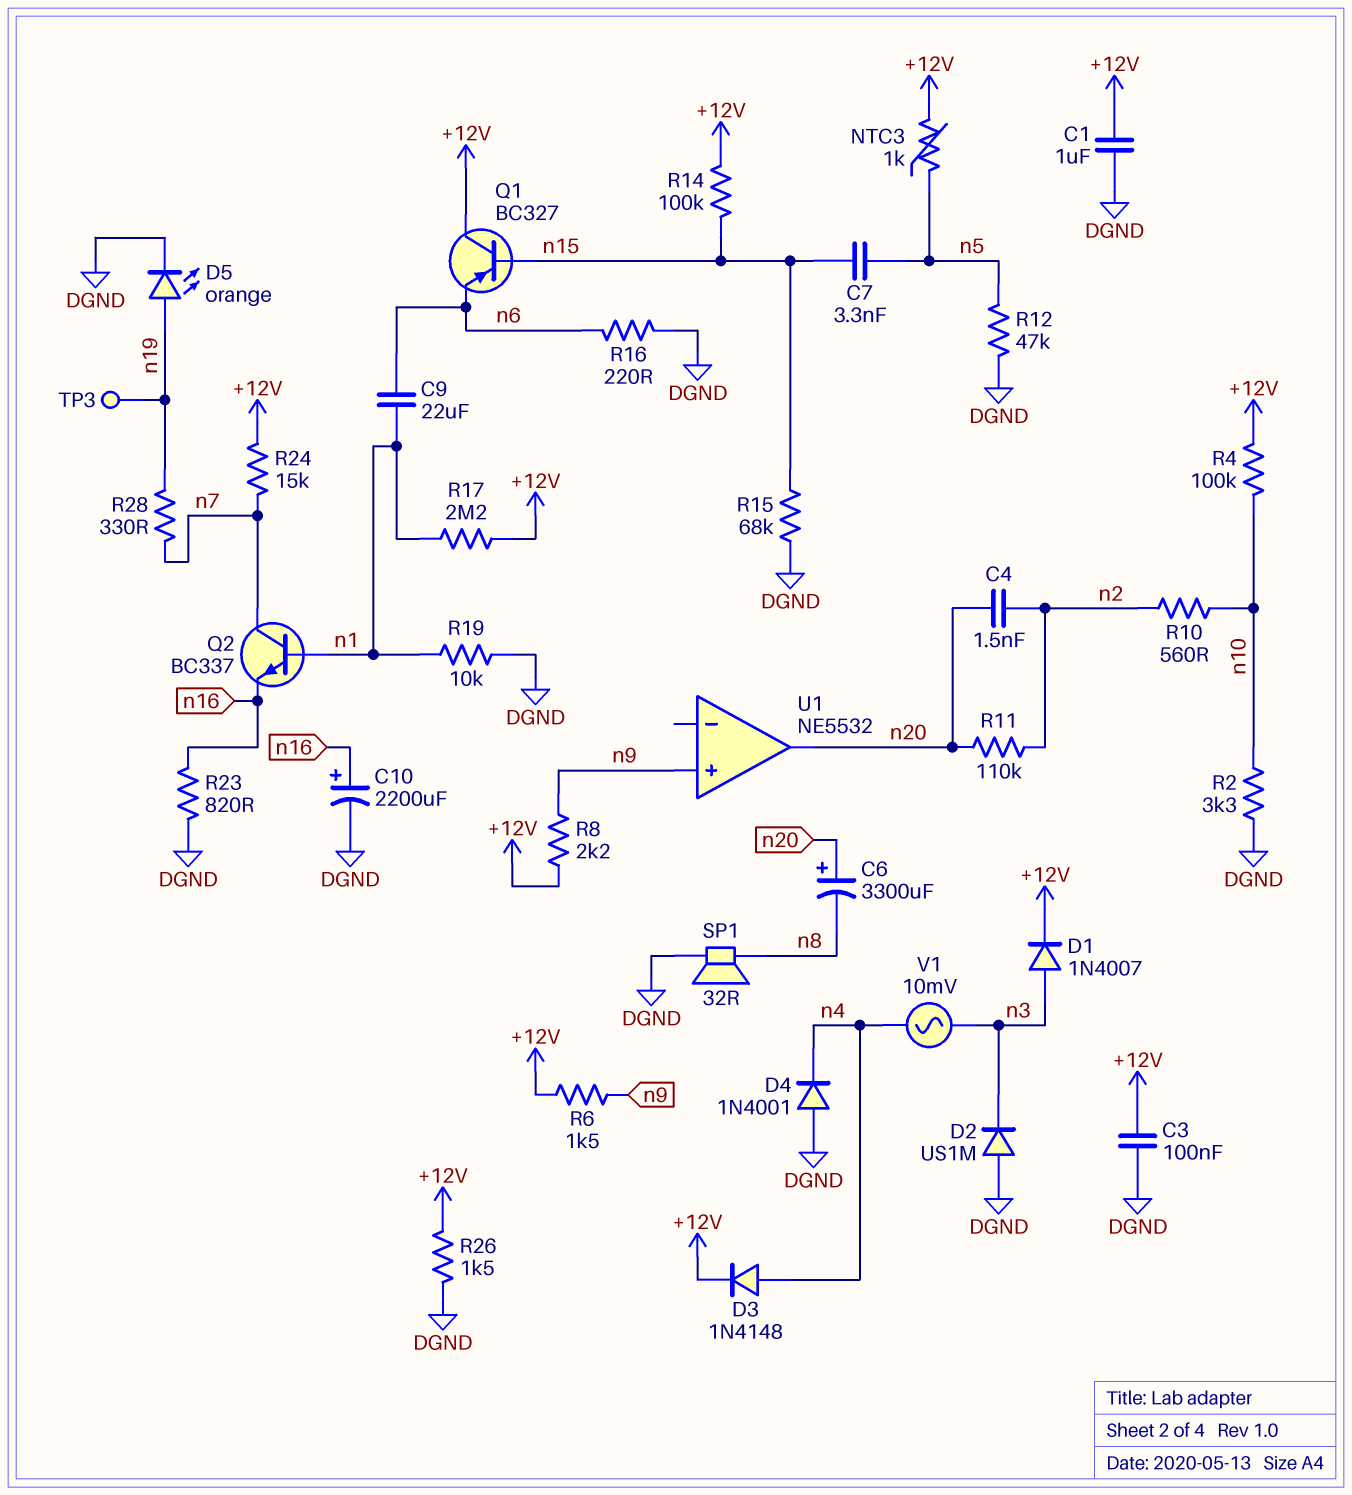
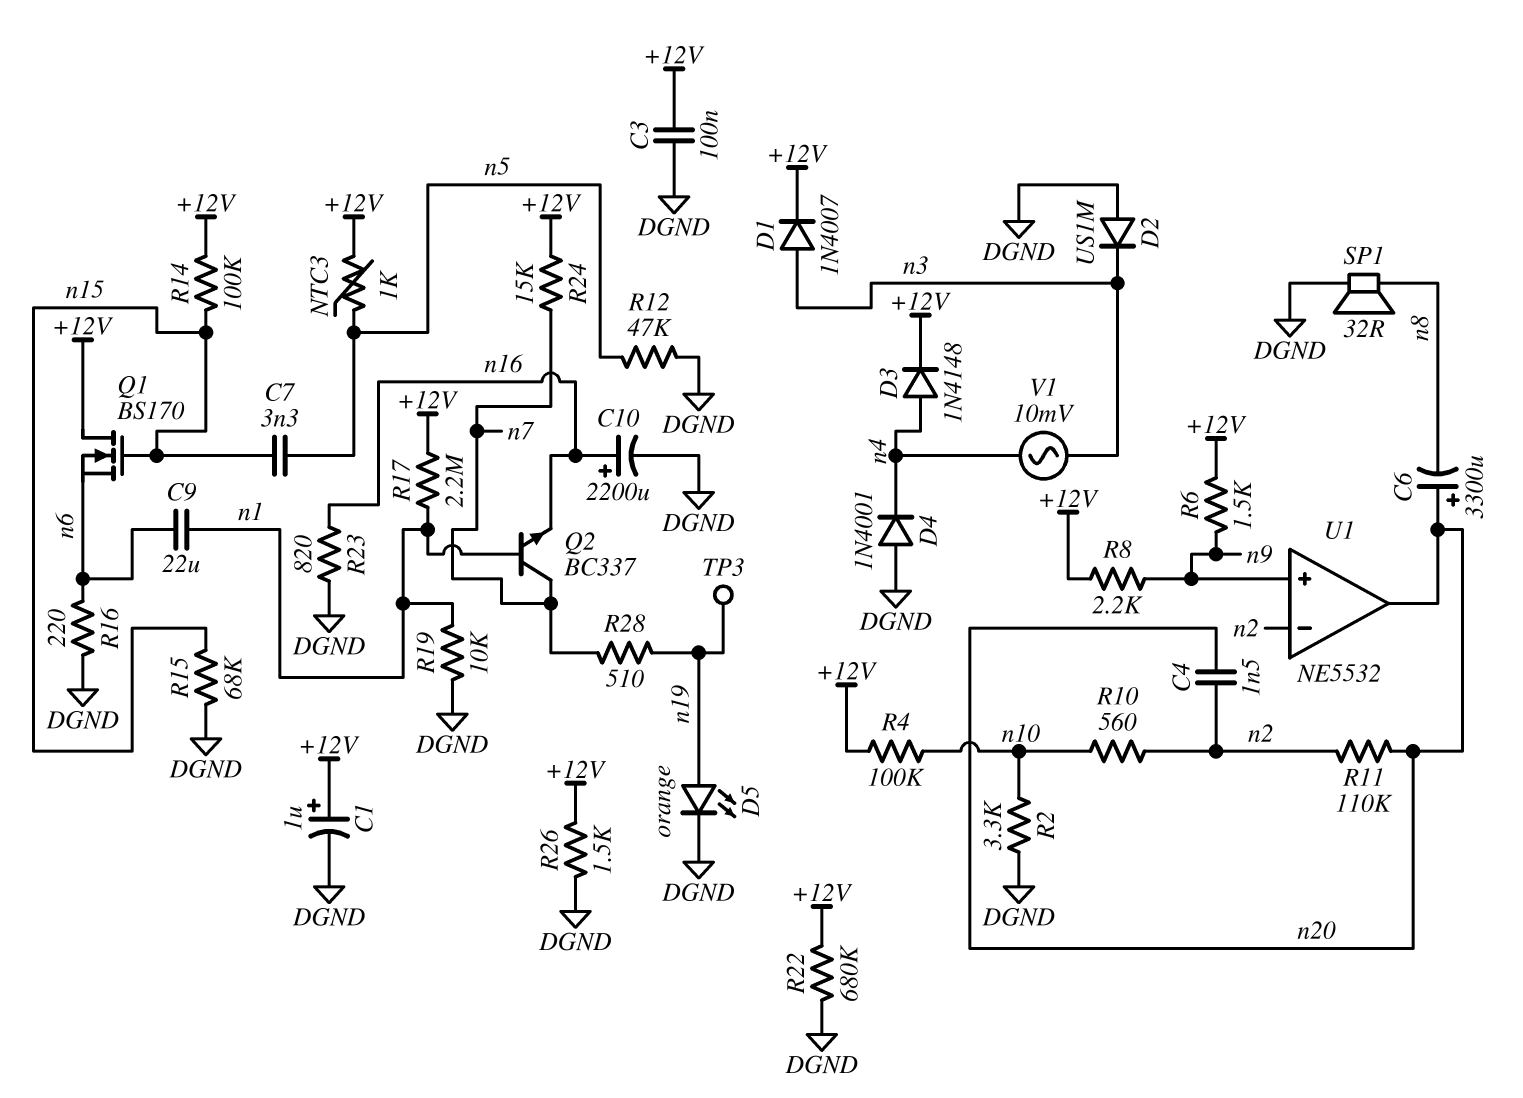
C1: 1uF (+12V, DGND) -> 1uF (plus +12V, minus DGND)
Q1: PNP BC327 (B n15, C +12V, E n6) -> NMOS BS170 (G n15, D +12V, S n6)
R22: none -> 680k (+12V, DGND)
R28: 330 (n7, n19) -> 510 (n7, n19)
U1 pin in-: none -> n2

